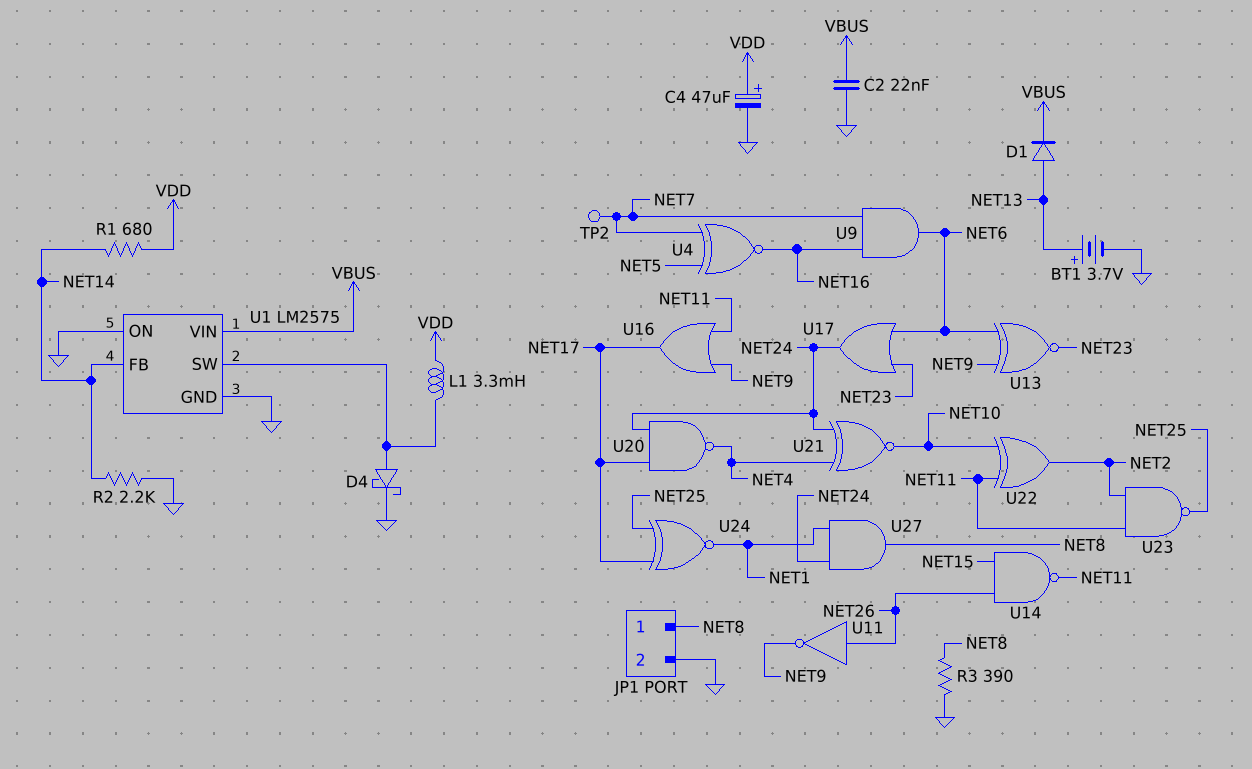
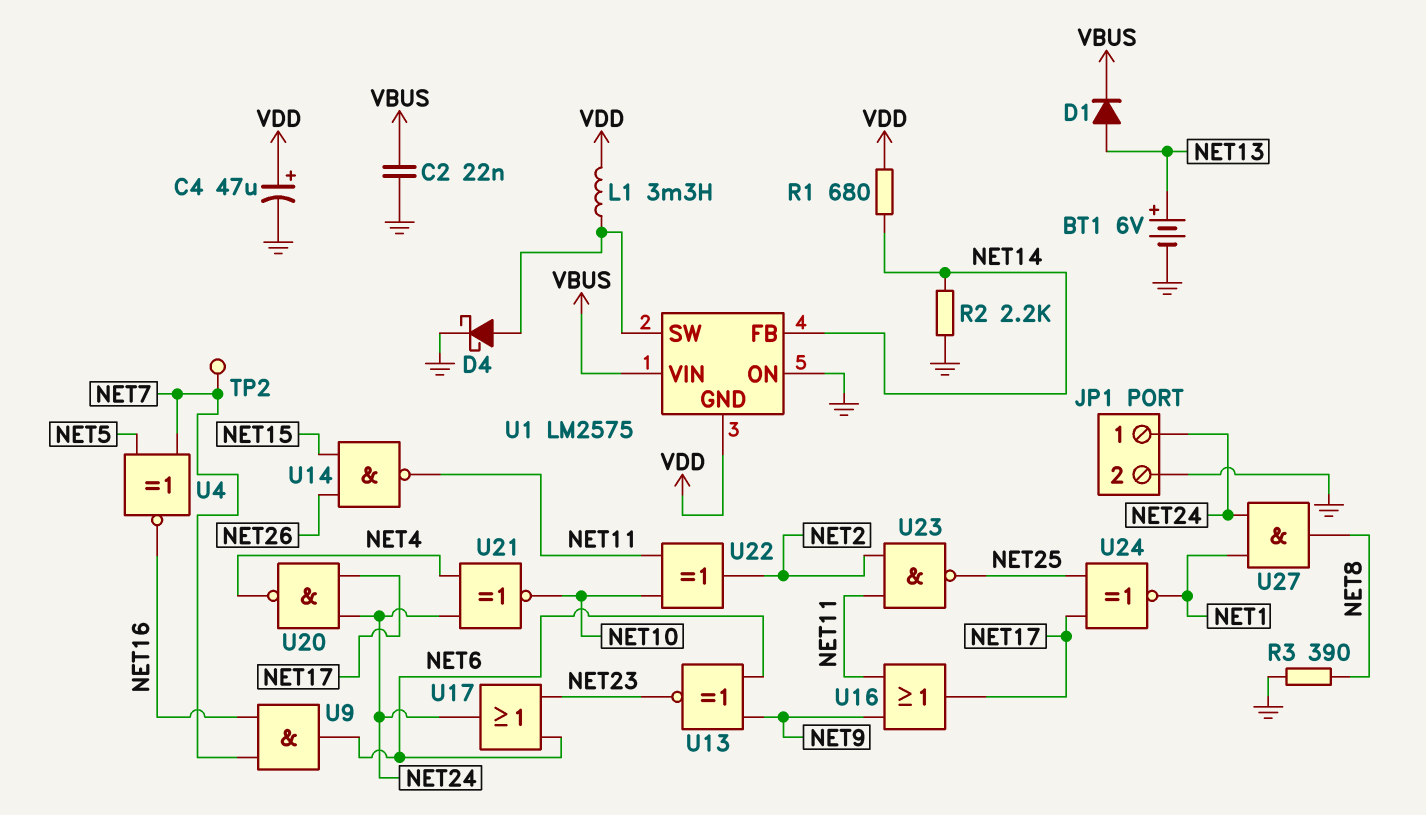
BT1: 3.7V (plus NET13, minus GND) -> 6V (plus NET13, minus GND)
JP1 pin 1: NET8 -> NET24
U1 pin GND: GND -> VDD
U11: NOT (in NET26, out NET9) -> none

